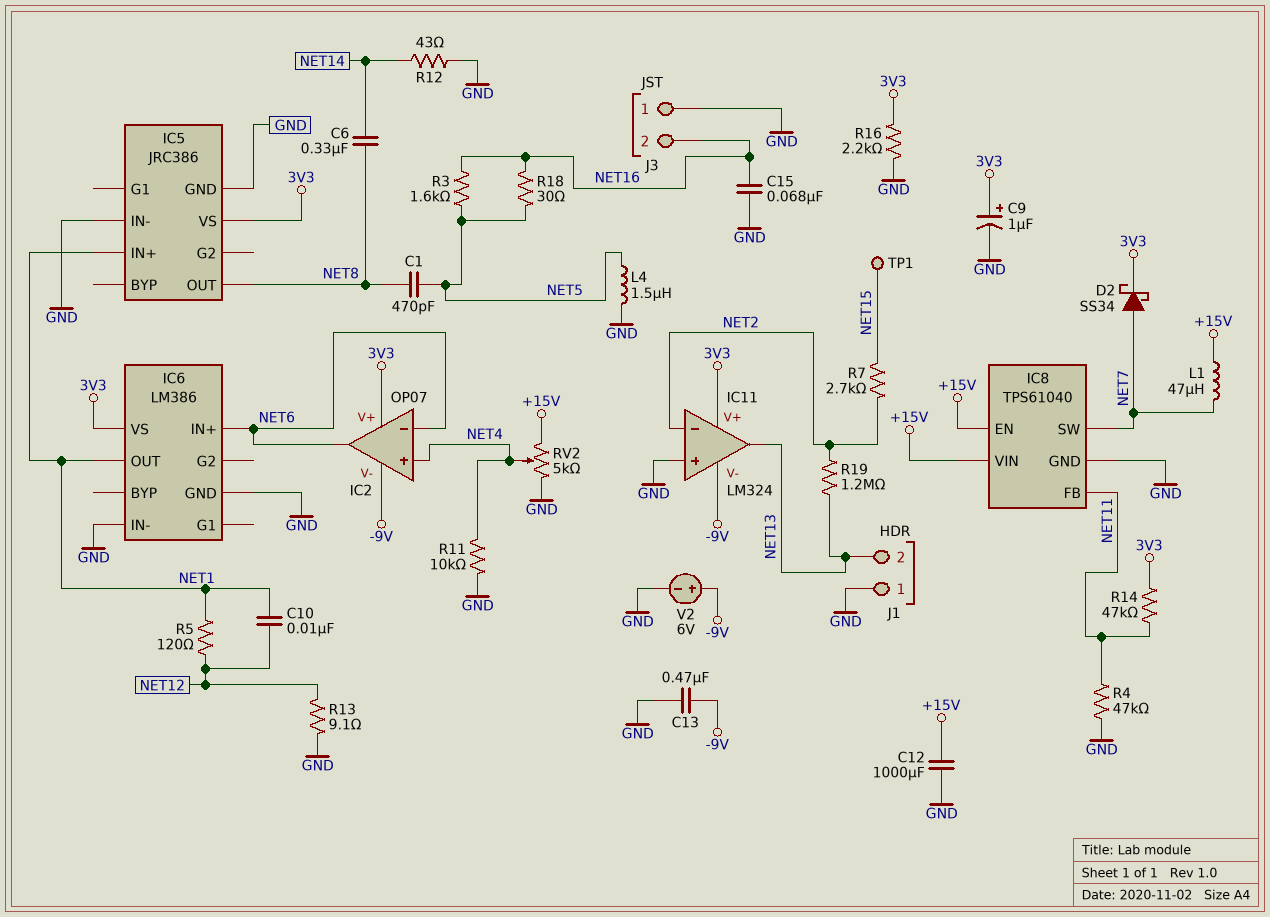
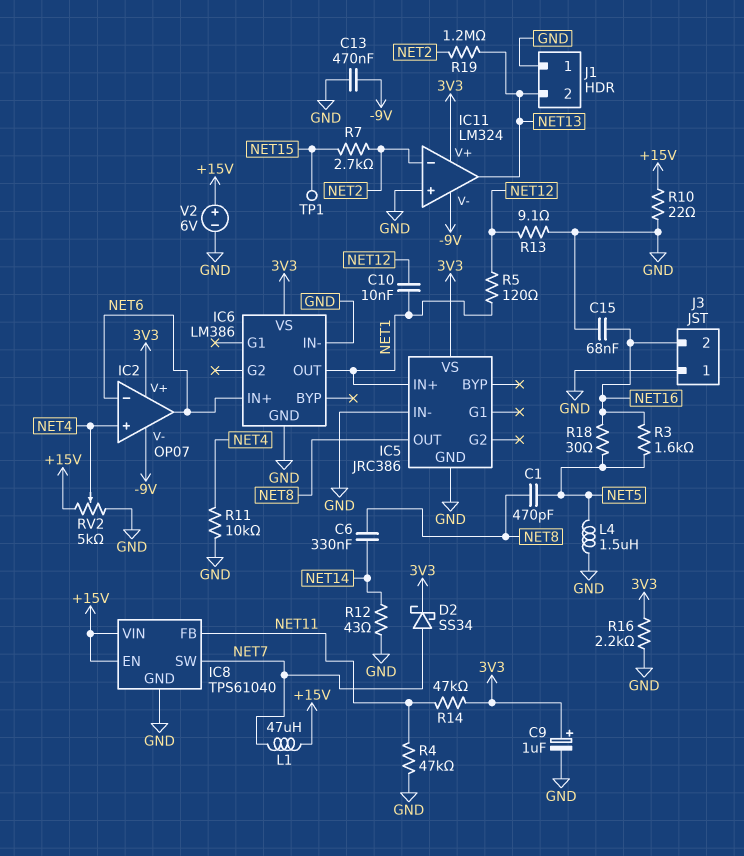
C12: 1000uF (+15V, GND) -> none
R10: none -> 22 (+15V, GND)
V2: 6V (plus -9V, minus GND) -> 6V (plus +15V, minus GND)

